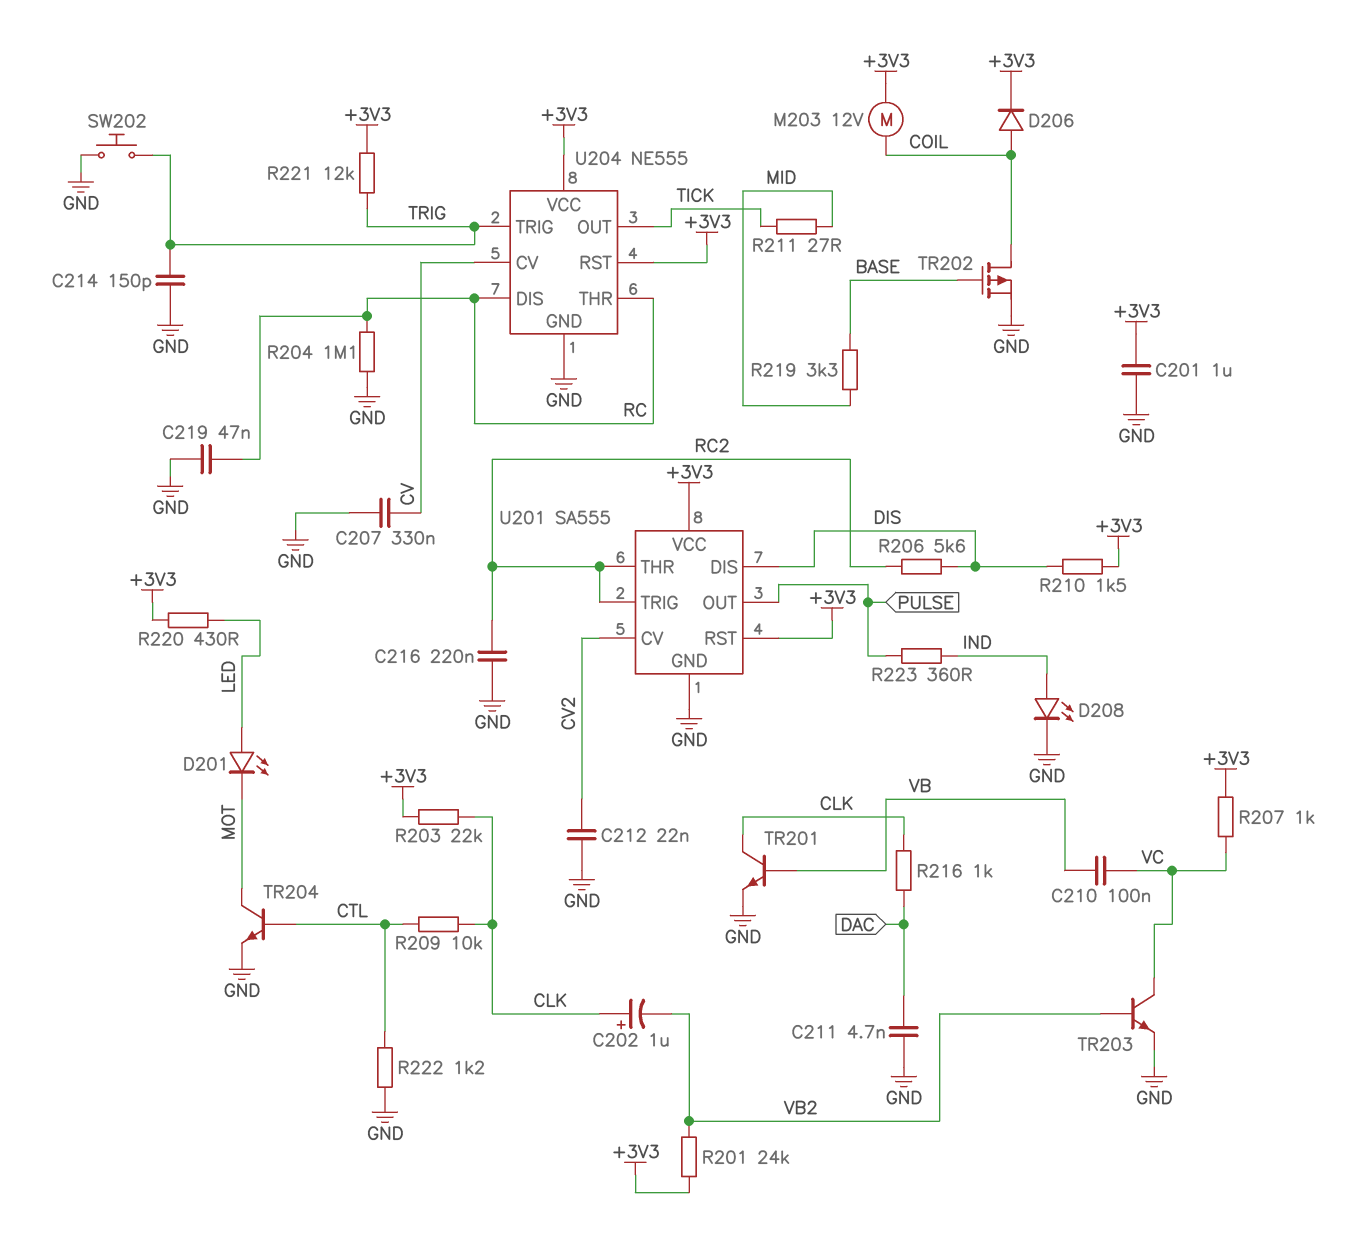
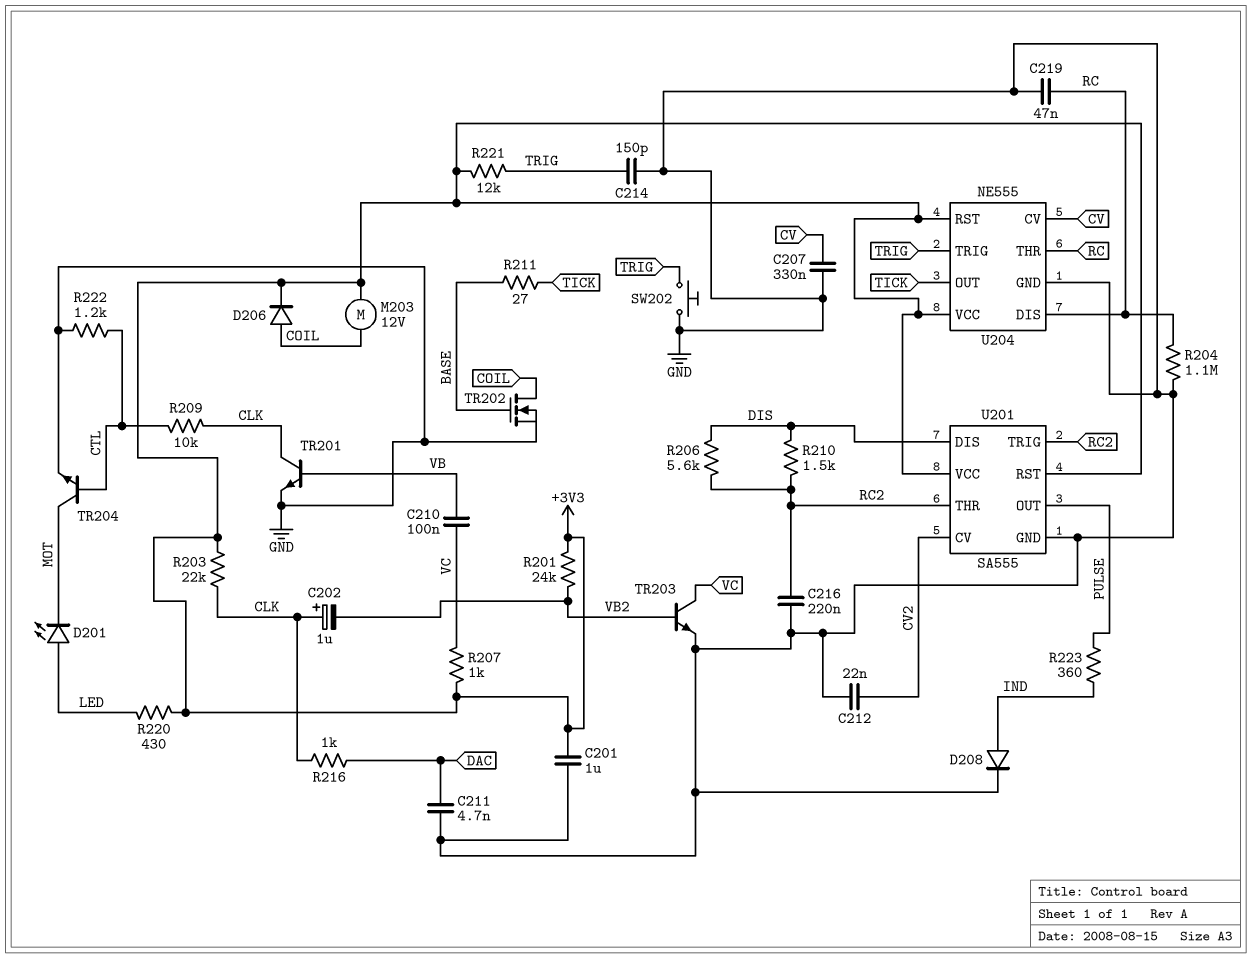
D208: LED (A IND, K GND) -> diode (A IND, K GND)
R210: 1.5k (+3V3, DIS) -> 1.5k (DIS, RC2)
R211: 27 (MID, TICK) -> 27 (BASE, TICK)
R219: 3.3k (BASE, MID) -> none
TR202: PMOS (G BASE, D COIL, S GND) -> NMOS (G BASE, D COIL, S GND)

